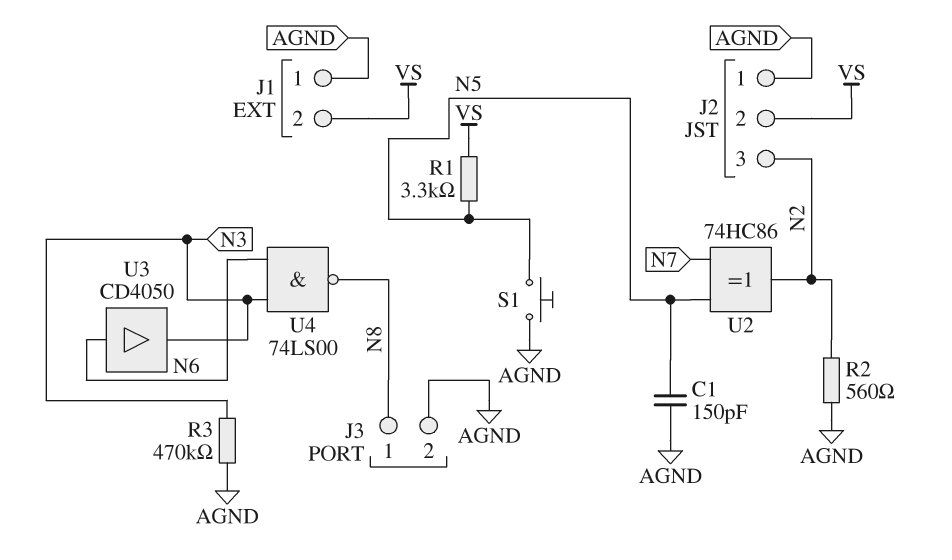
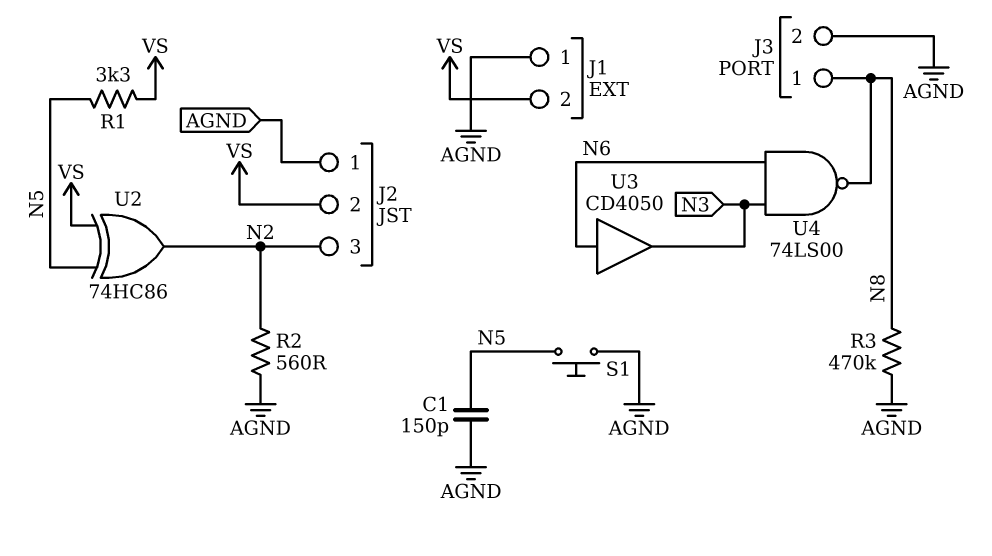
R3: 470k (AGND, N3) -> 470k (AGND, N8)
U2: XOR 74HC86 (in N5, in N7, out N2) -> XOR 74HC86 (in N5, in VS, out N2)

